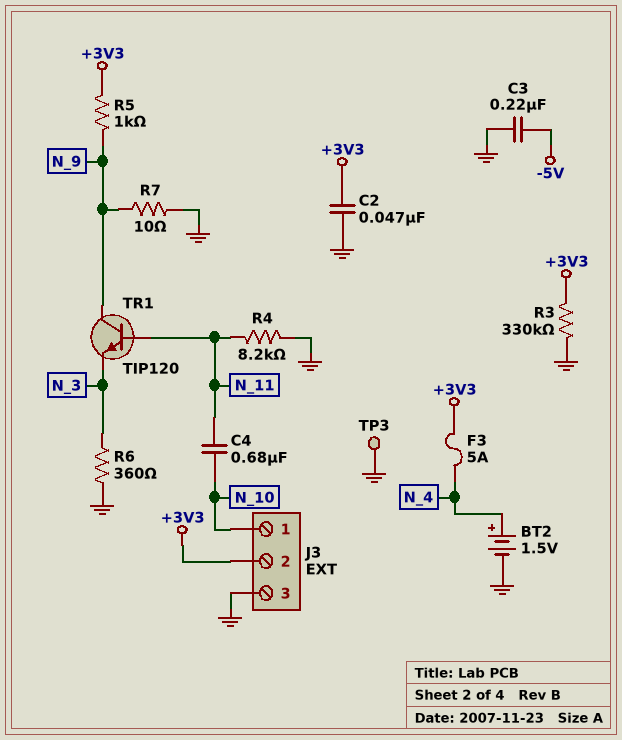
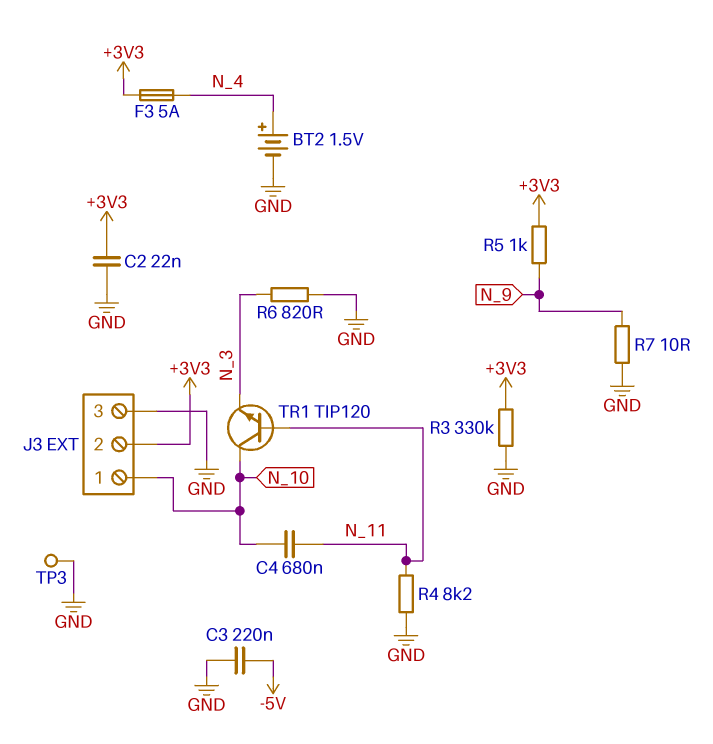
C2: 47nF (+3V3, GND) -> 22nF (+3V3, GND)
R6: 360 (GND, N_3) -> 820 (GND, N_3)
TR1: NPN TIP120 (B N_11, C N_9, E N_3) -> NPN TIP120 (B N_11, C N_10, E N_3)

